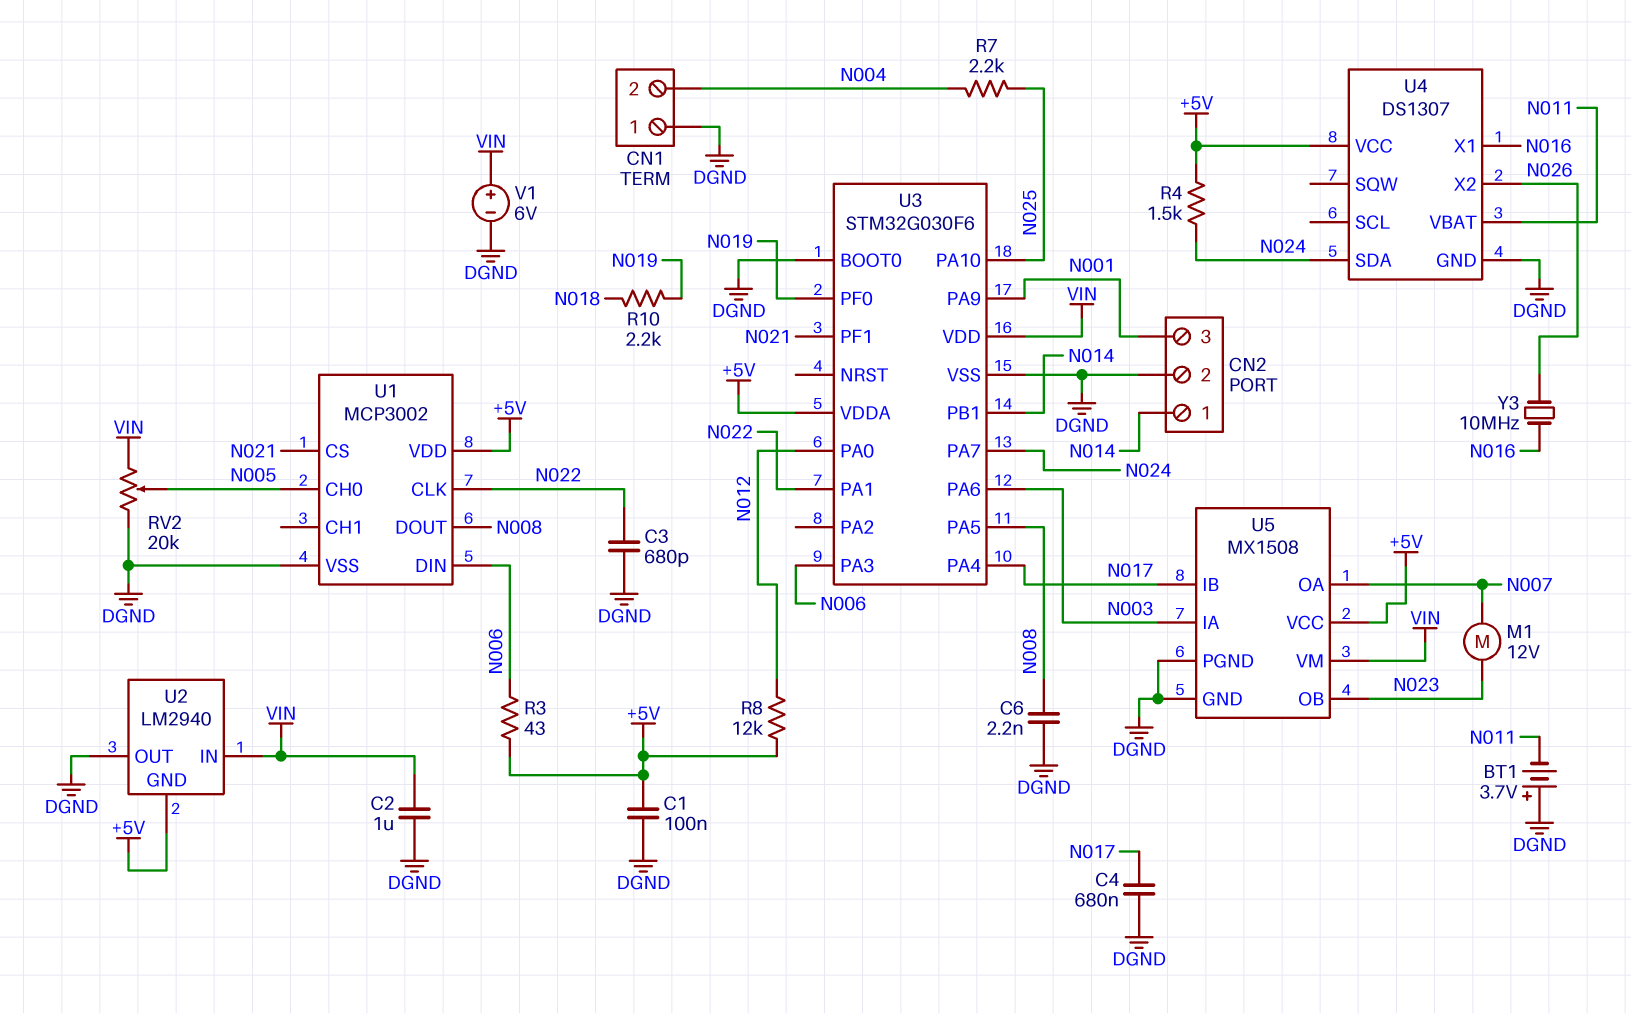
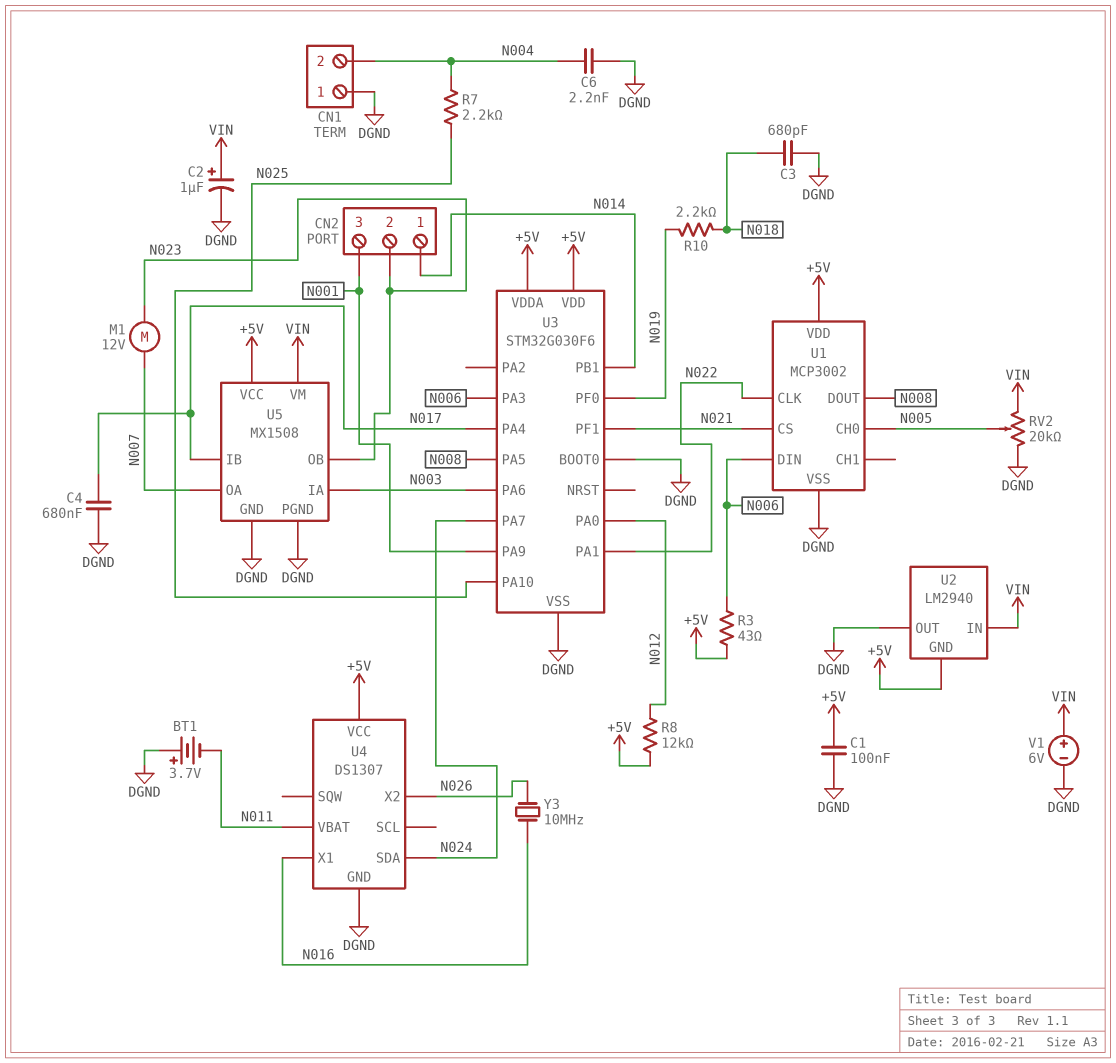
C2: 1uF (DGND, VIN) -> 1uF (plus VIN, minus DGND)
C3: 680pF (DGND, N022) -> 680pF (DGND, N018)
C6: 2.2nF (DGND, N008) -> 2.2nF (DGND, N004)
CN2 pin 2: DGND -> N023
R4: 1.5k (+5V, N024) -> none
U3 pin VDD: VIN -> +5V

